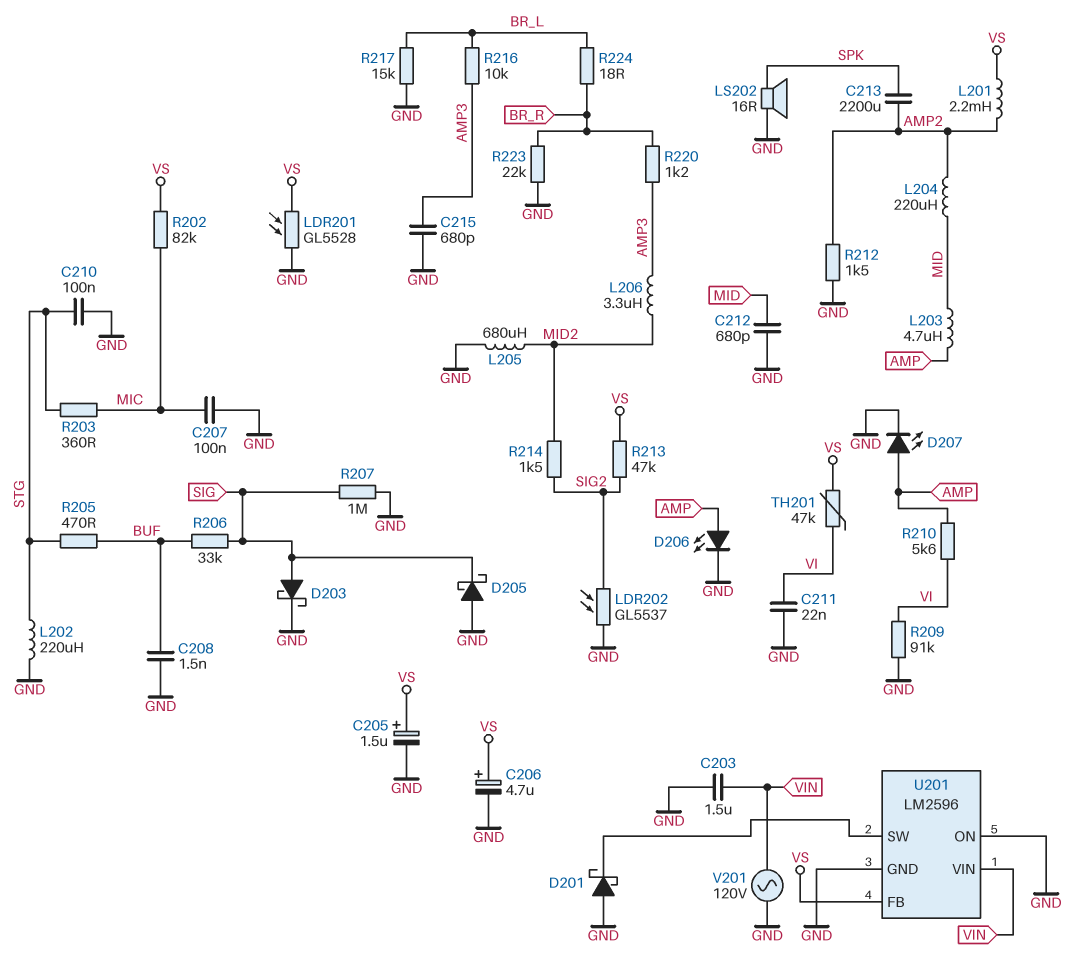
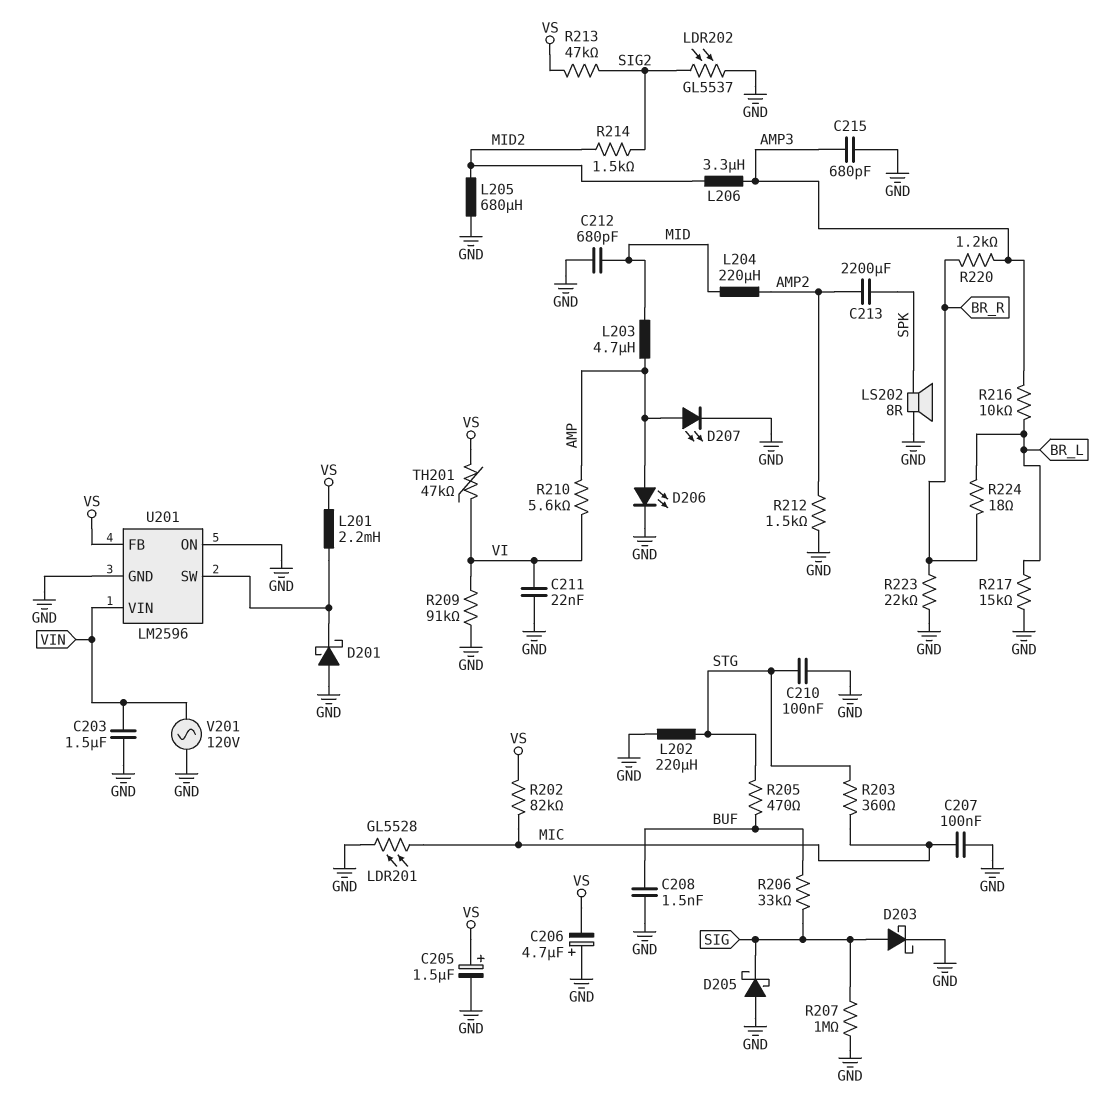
C206: 4.7uF (plus VS, minus GND) -> 4.7uF (plus GND, minus VS)
L201: 2.2mH (AMP2, VS) -> 2.2mH (U201/SW, VS)
LDR201: GL5528 (GND, VS) -> GL5528 (GND, MIC)
LS202: speaker 16R (GND, SPK) -> speaker 8R (GND, SPK)

